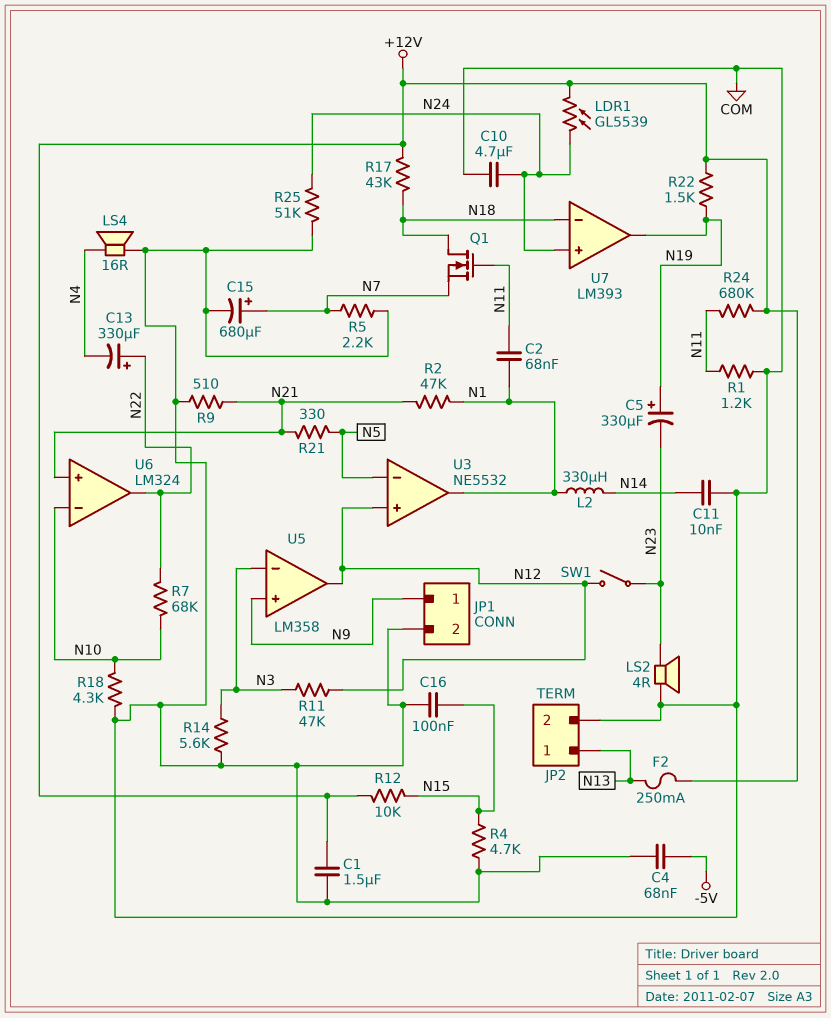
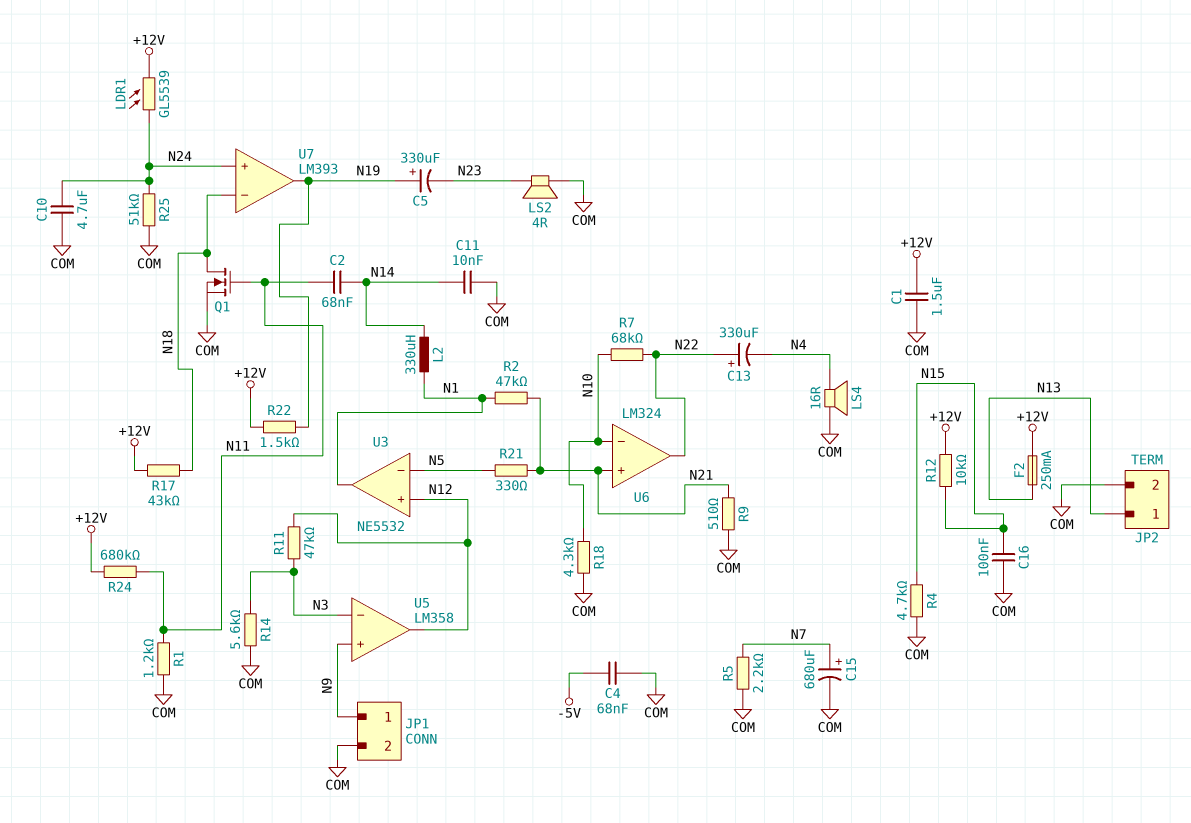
C2: 68nF (N1, N11) -> 68nF (N11, N14)
Q1: NMOS (G N11, D N18, S N7) -> NMOS (G N11, D N18, S COM)
SW1: switch (N12, N23) -> none

